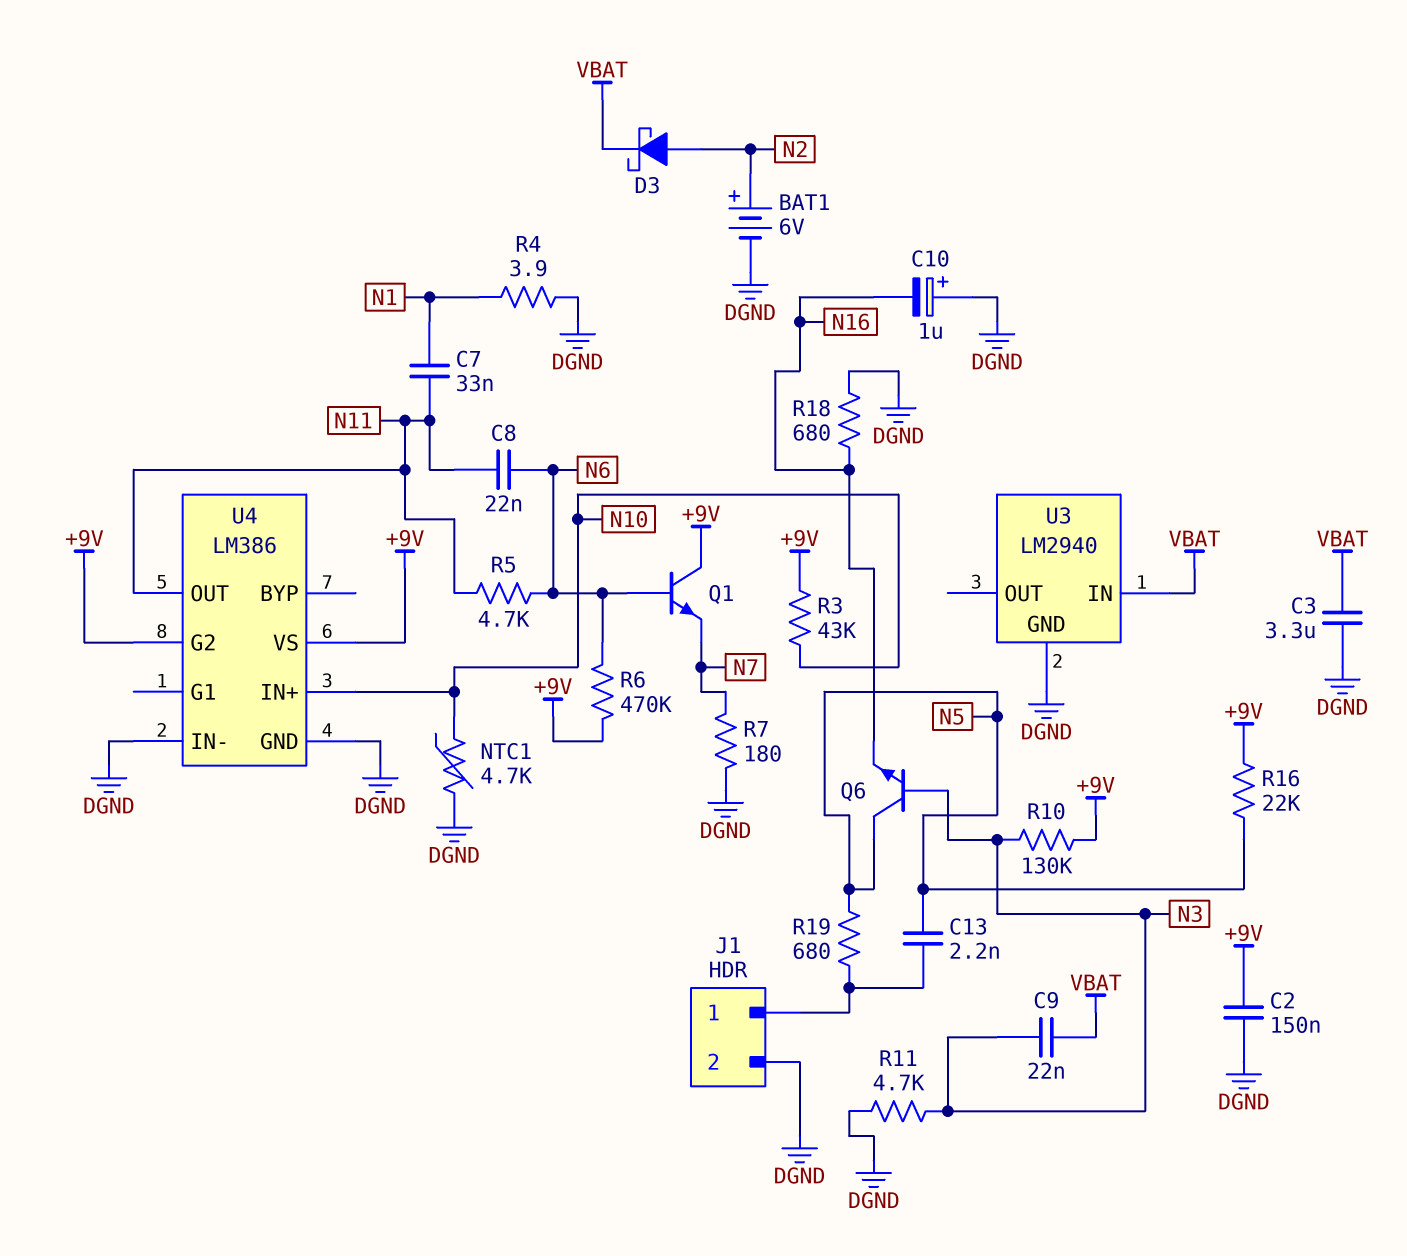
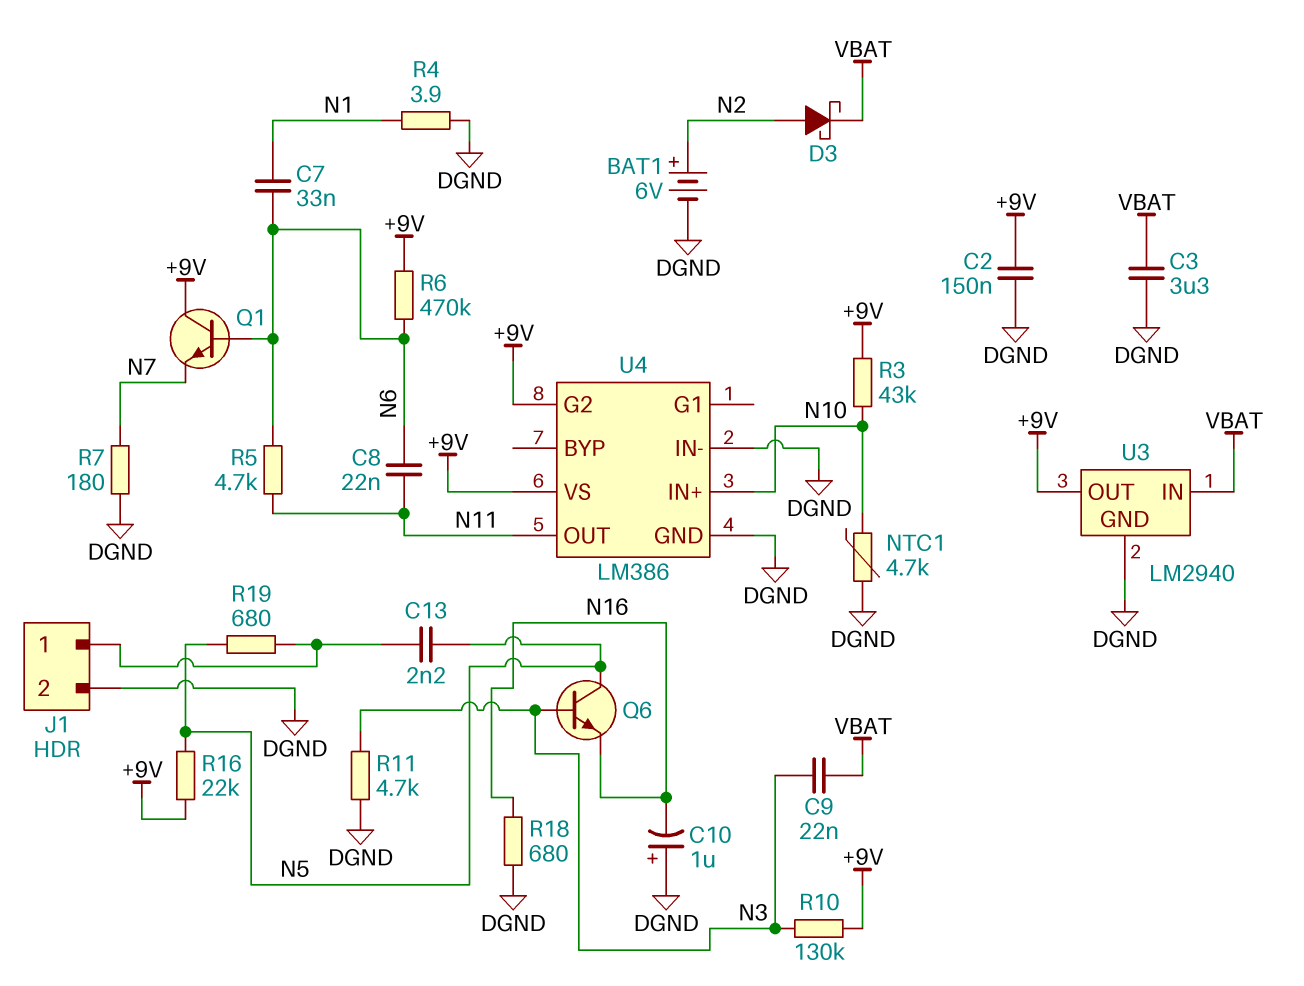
C7: 33nF (N1, N11) -> 33nF (N1, N6)
U3 pin OUT: none -> +9V

